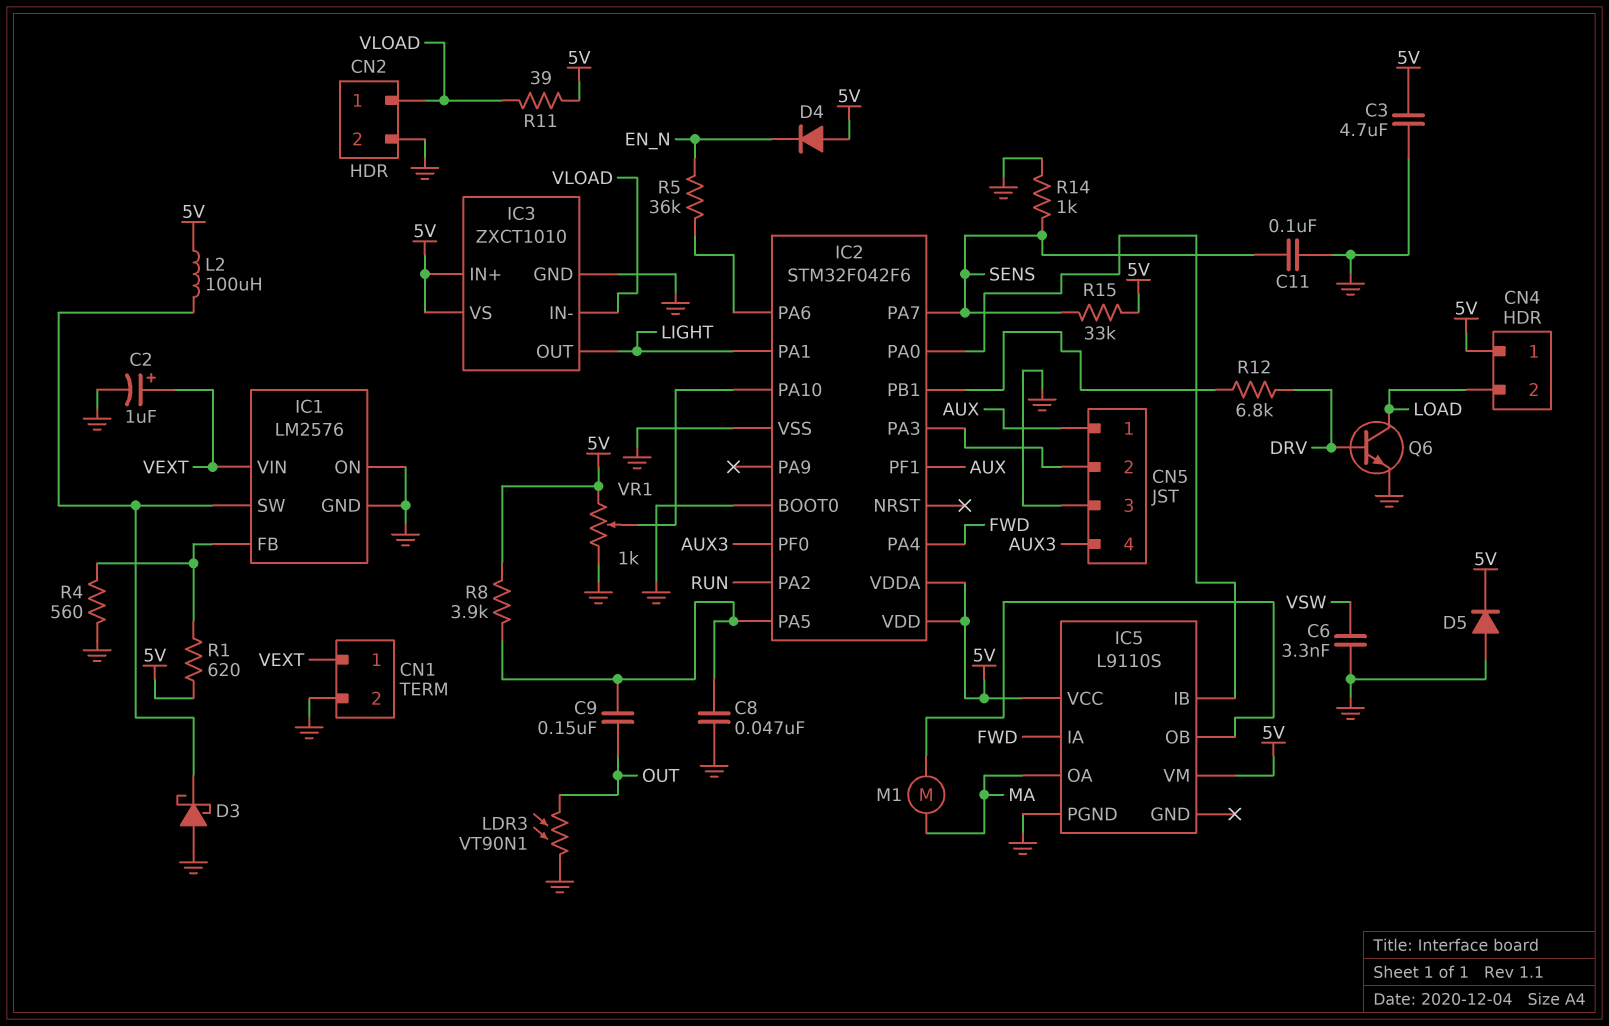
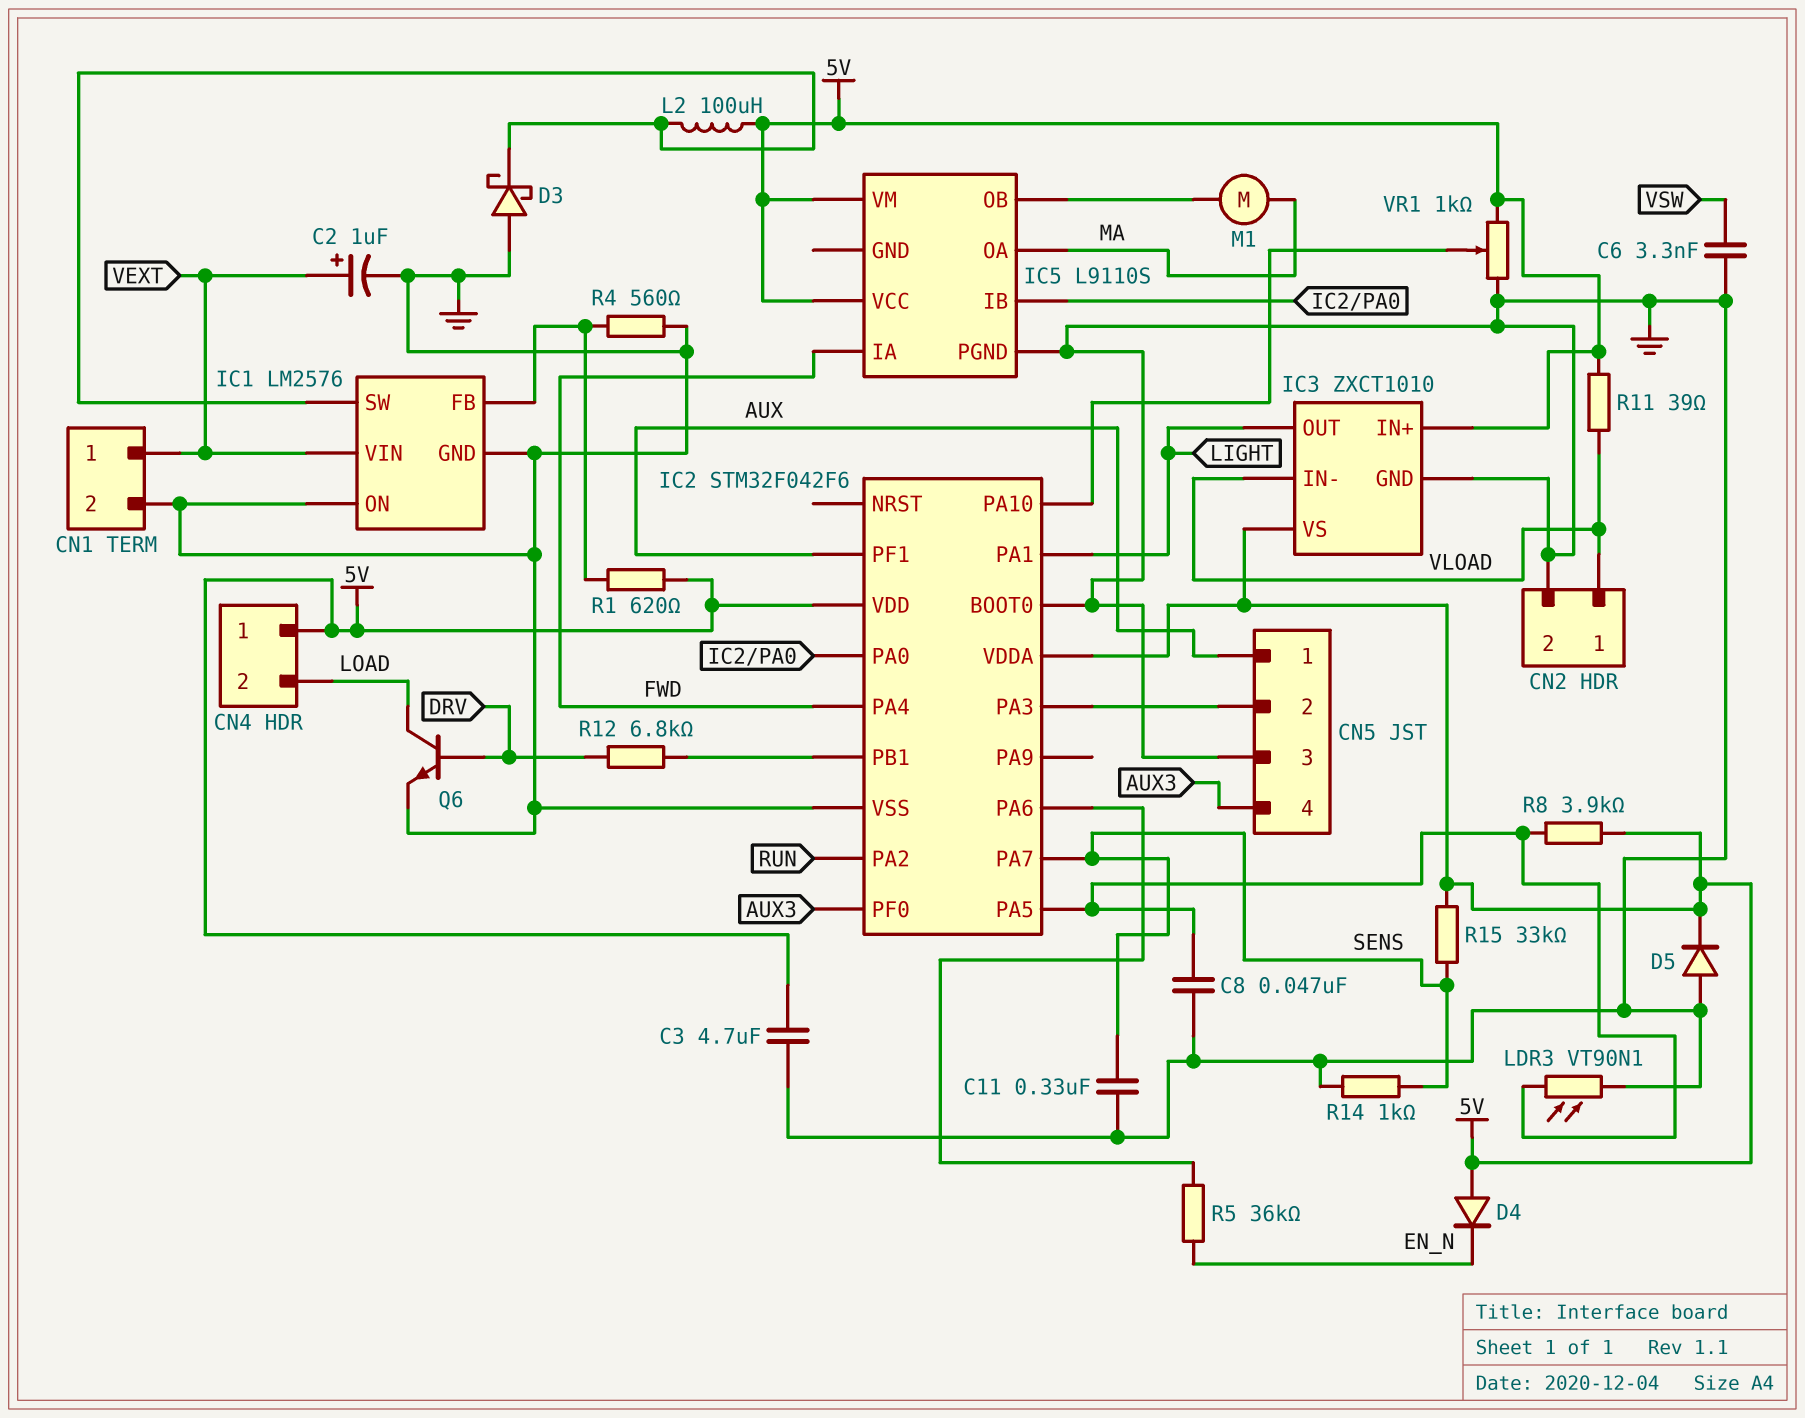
C9: 150nF (IC2/PA5, OUT) -> none
C11: 100nF (GND, SENS) -> 330nF (GND, SENS)
LDR3: VT90N1 (GND, OUT) -> VT90N1 (GND, IC2/PA5)

